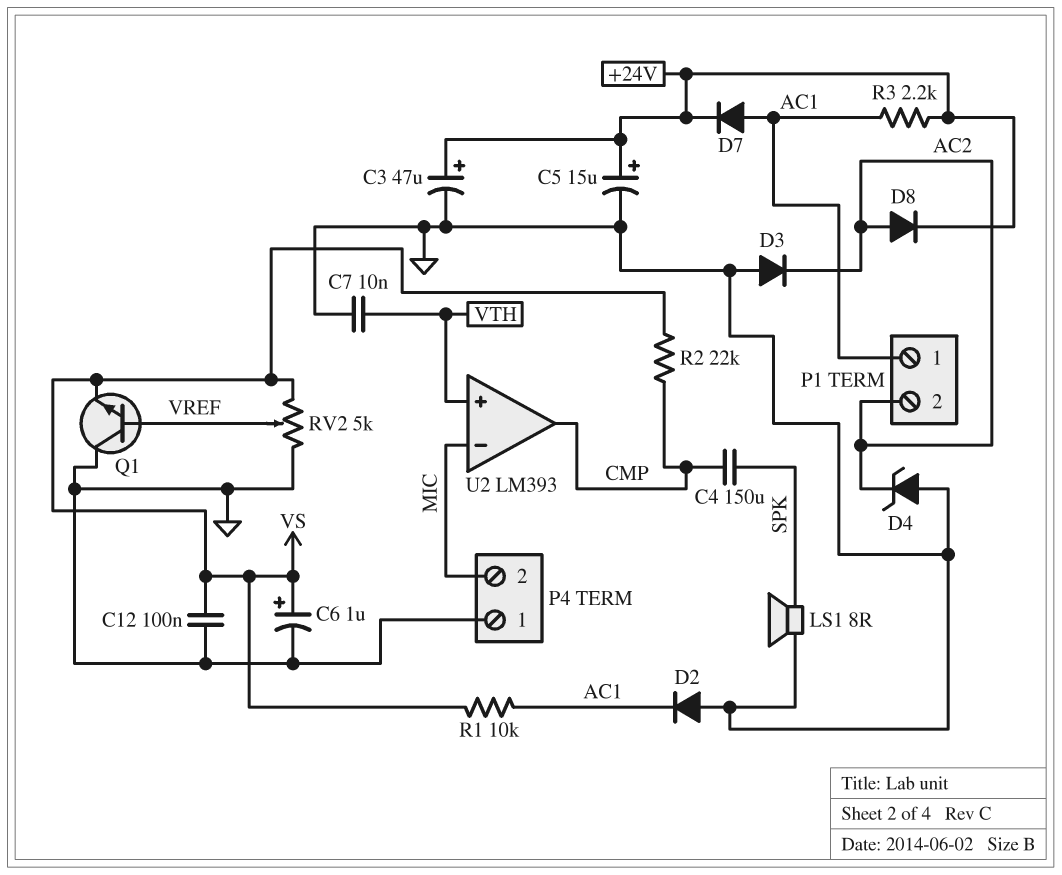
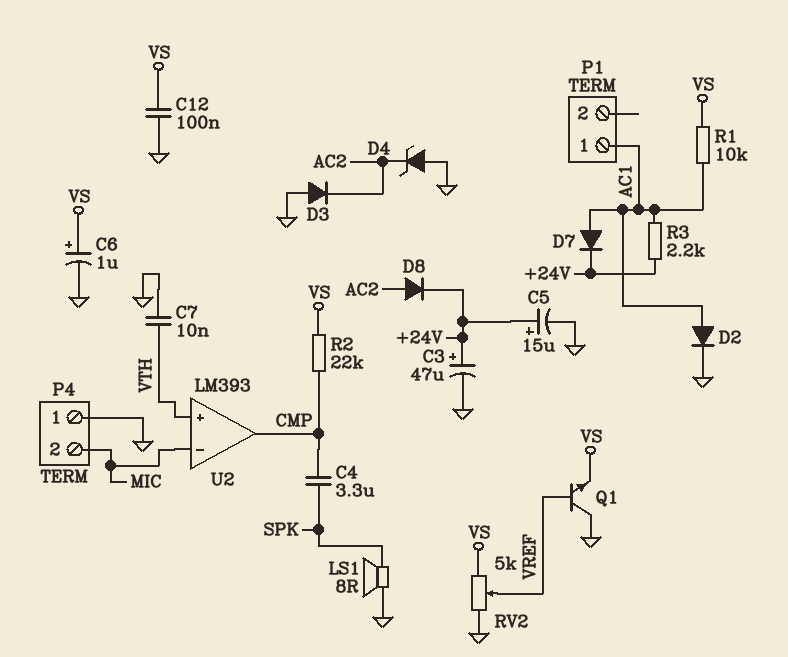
C4: 150uF (CMP, SPK) -> 3.3uF (CMP, SPK)
D2: diode (A GND, K AC1) -> diode (A AC1, K GND)
P1 pin 2: AC2 -> none

